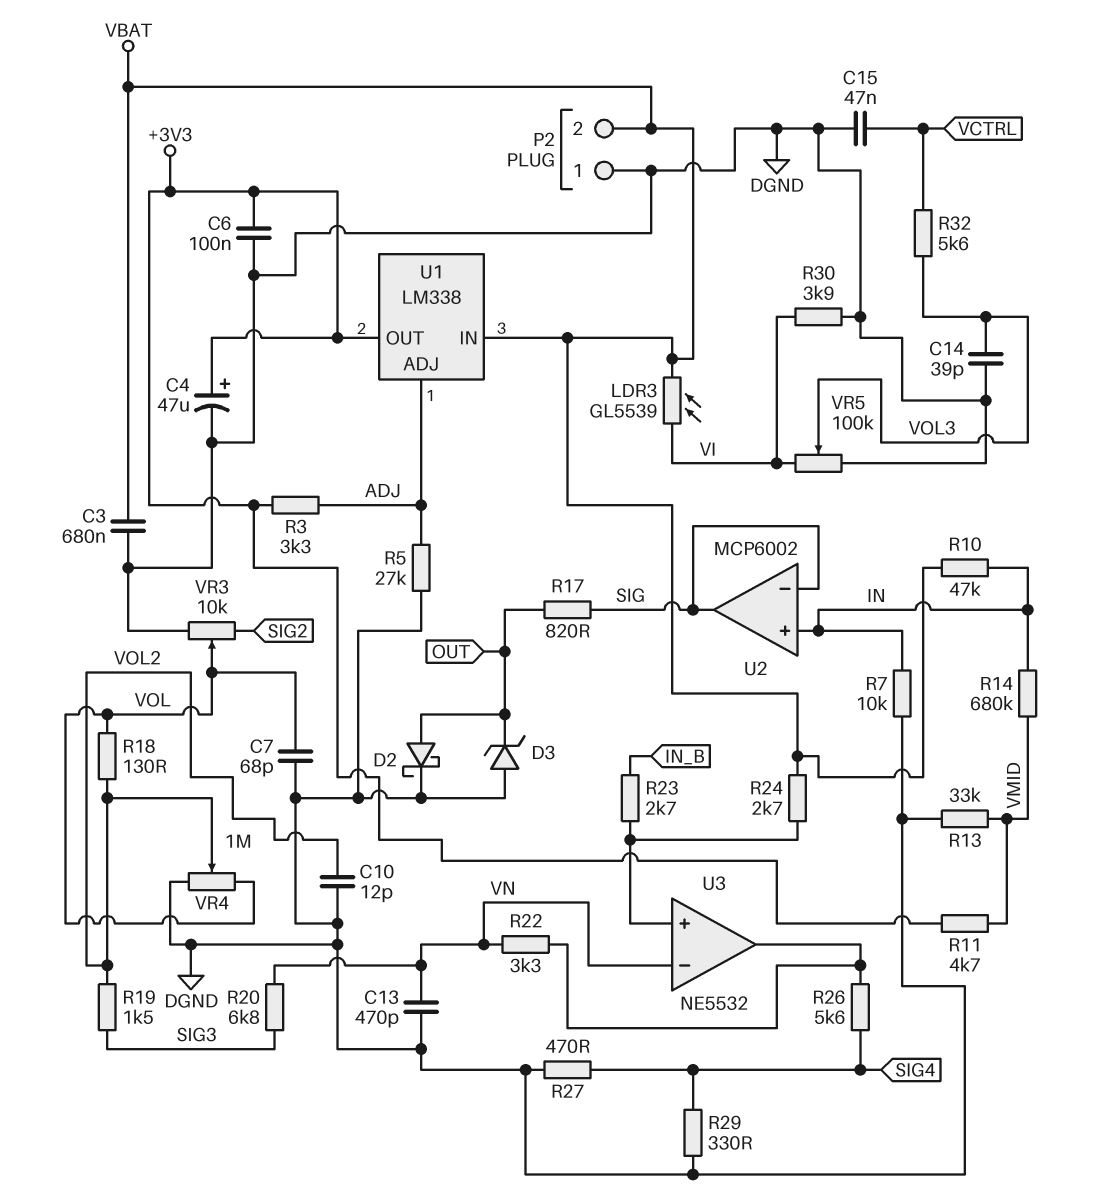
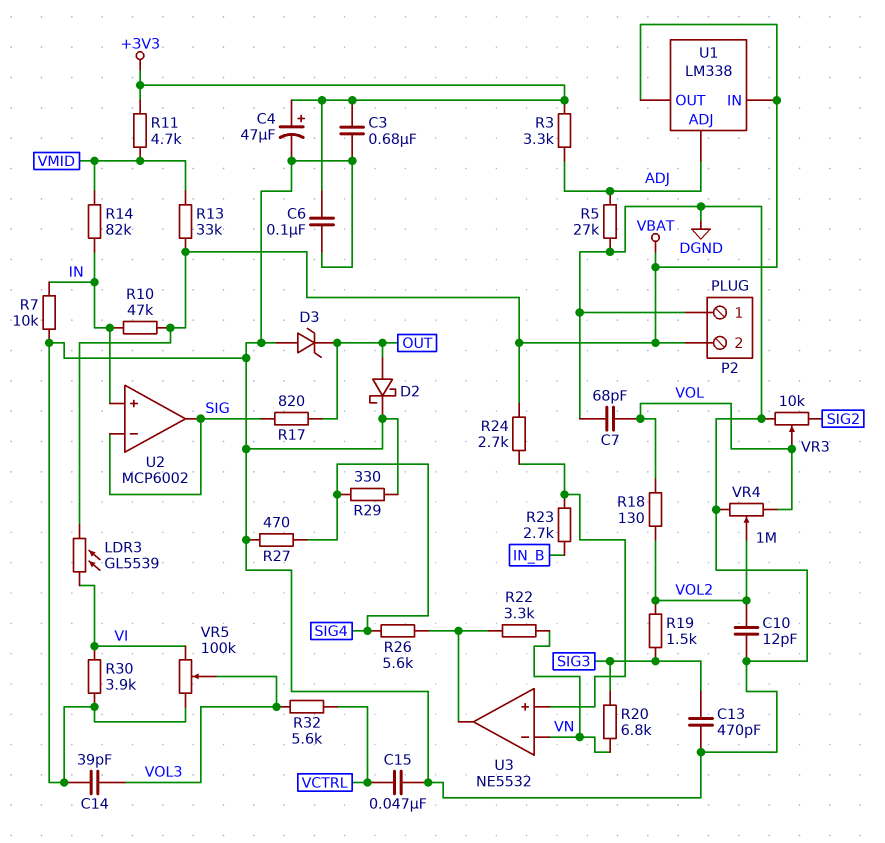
C3: 680nF (DGND, VBAT) -> 680nF (+3V3, DGND)
C13: 470pF (DGND, VN) -> 470pF (DGND, SIG3)
R13: 33k (DGND, VMID) -> 33k (VBAT, VMID)
R14: 680k (IN, VMID) -> 82k (IN, VMID)
U1 pin OUT: +3V3 -> VBAT

